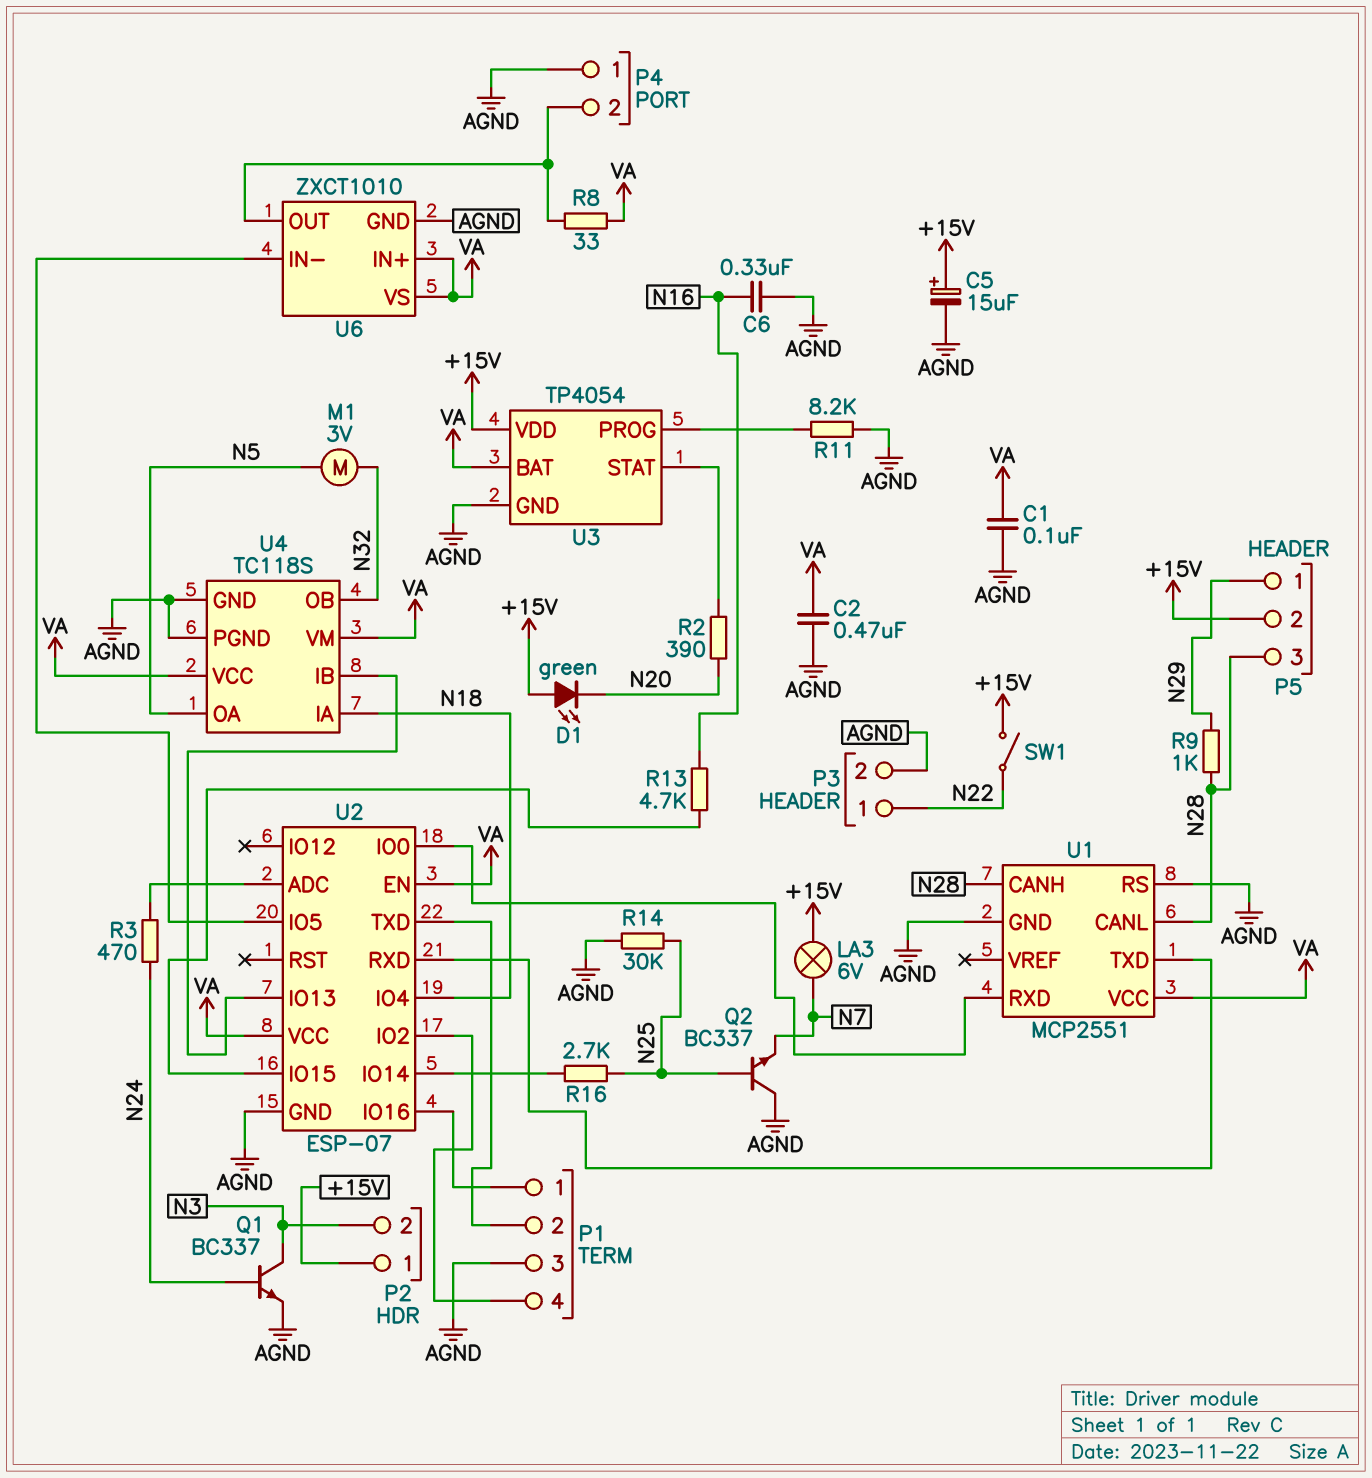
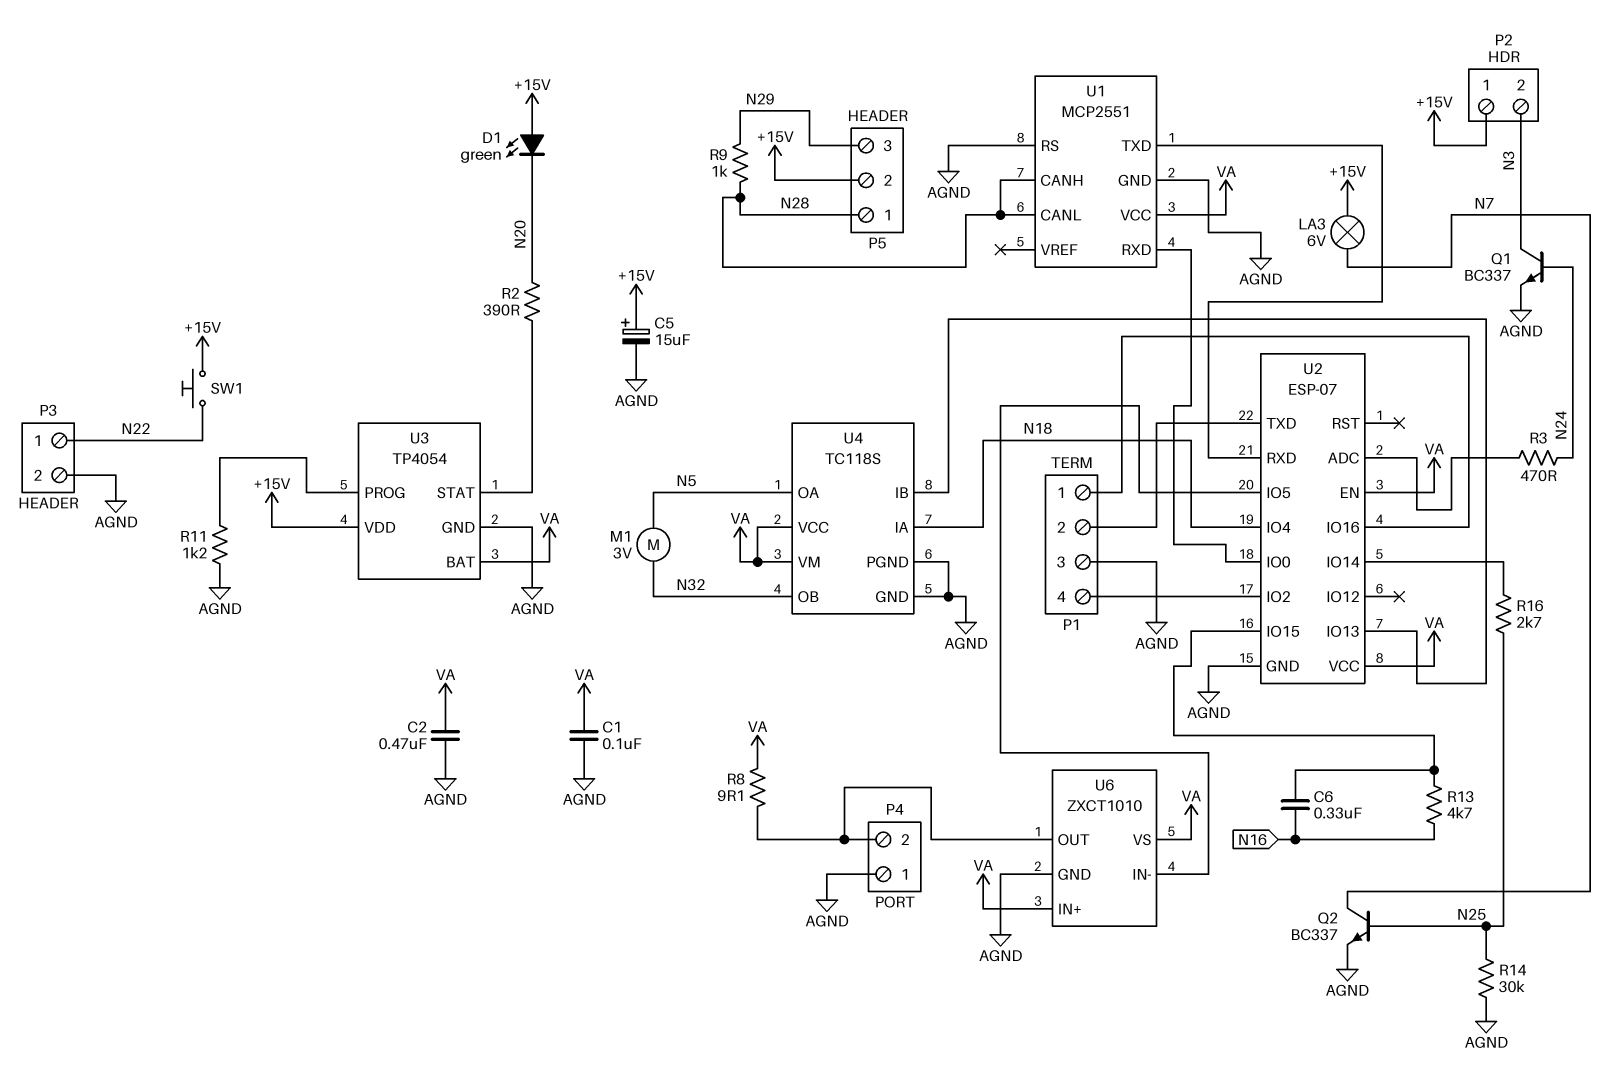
C6: 330nF (AGND, N16) -> 330nF (N16, U2/IO15)
P5 pin 1: N29 -> N28
P5 pin 3: N28 -> N29
Q2: NPN BC337 (B N25, C AGND, E N7) -> NPN BC337 (B N25, C N7, E AGND)
R8: 33 (P4/2, VA) -> 9.1 (P4/2, VA)
R11: 8.2k (AGND, U3/PROG) -> 1.2k (AGND, U3/PROG)
SW1: switch (+15V, N22) -> button (+15V, N22)

